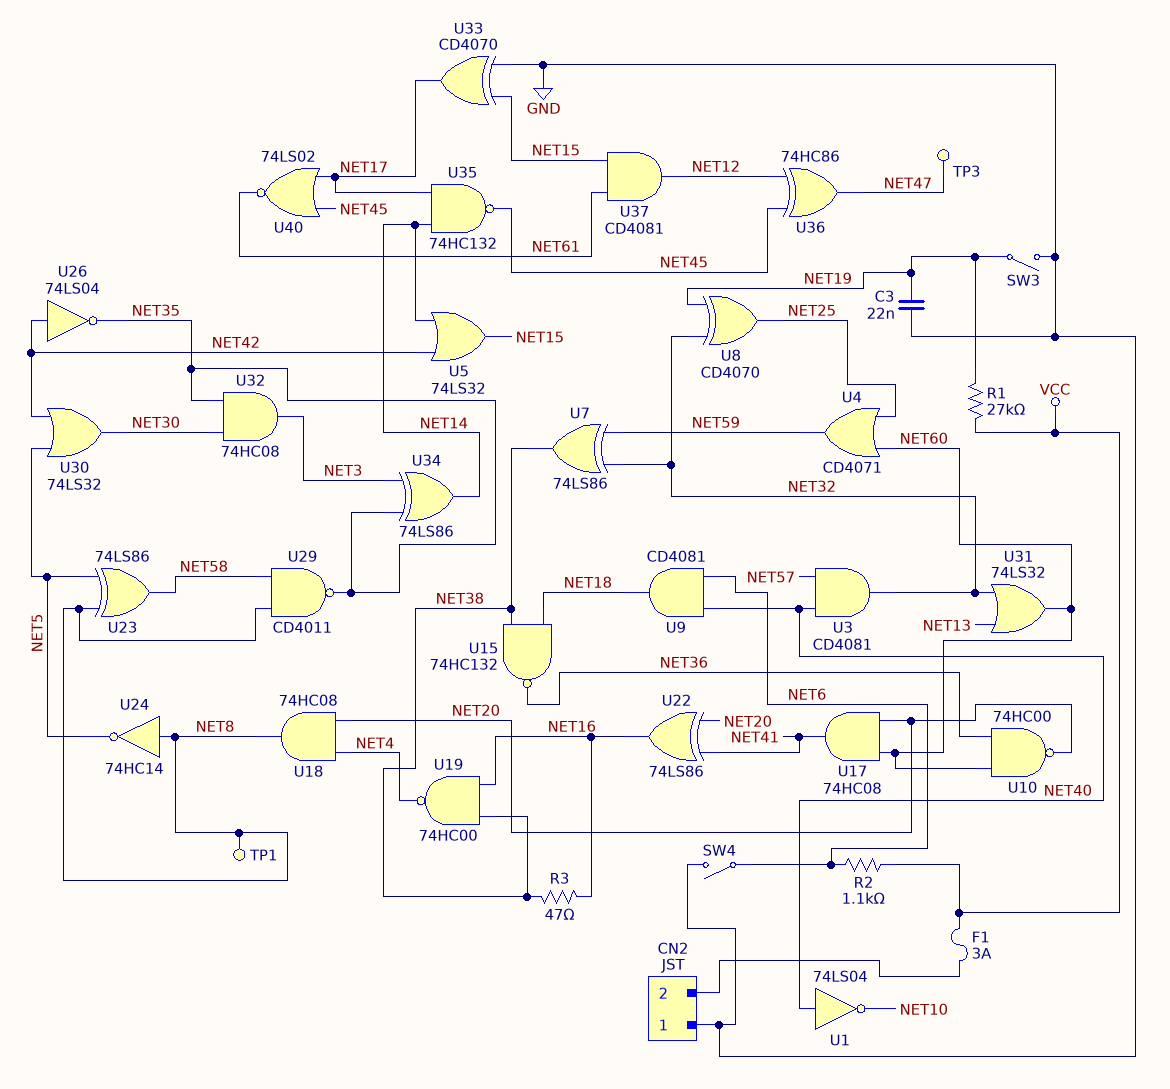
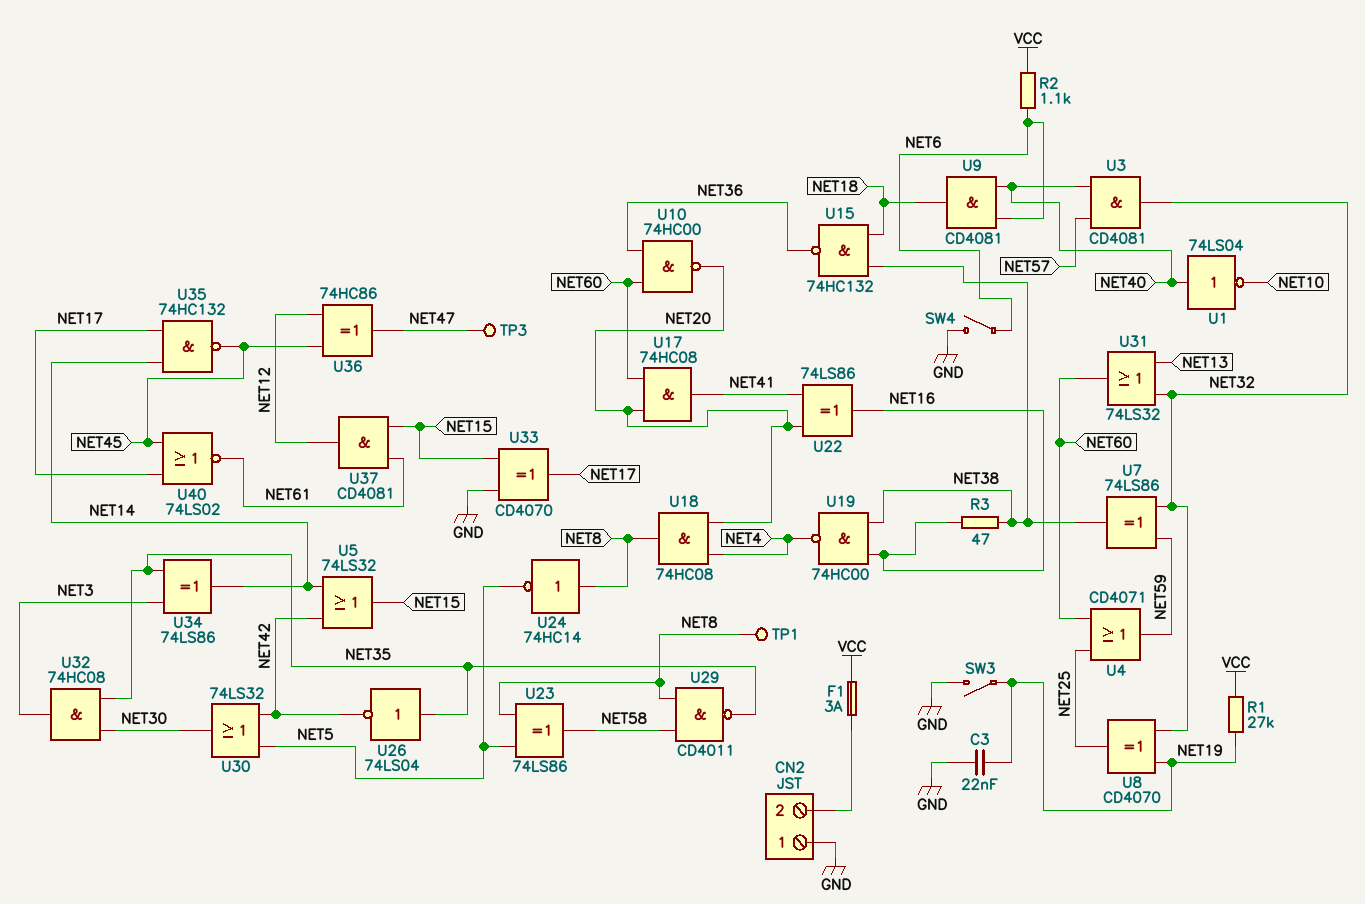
U26: NOT 74LS04 (in NET42, out NET35) -> NOT 74LS04 (in NET35, out NET42)

